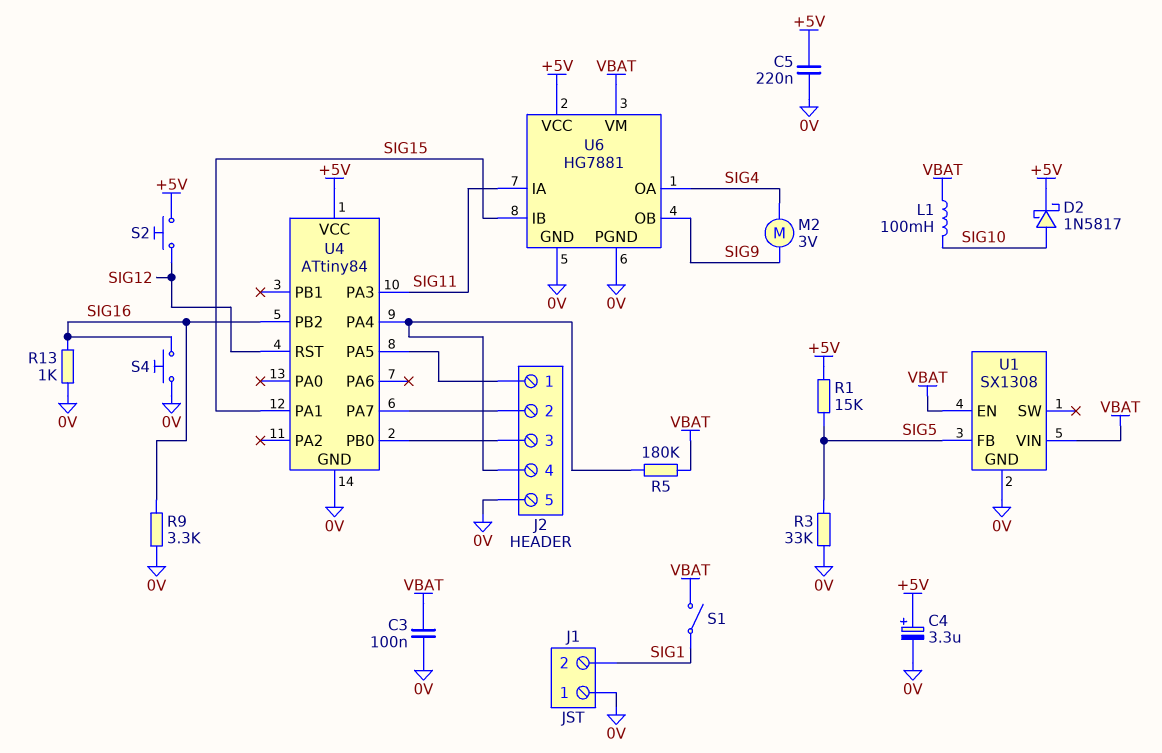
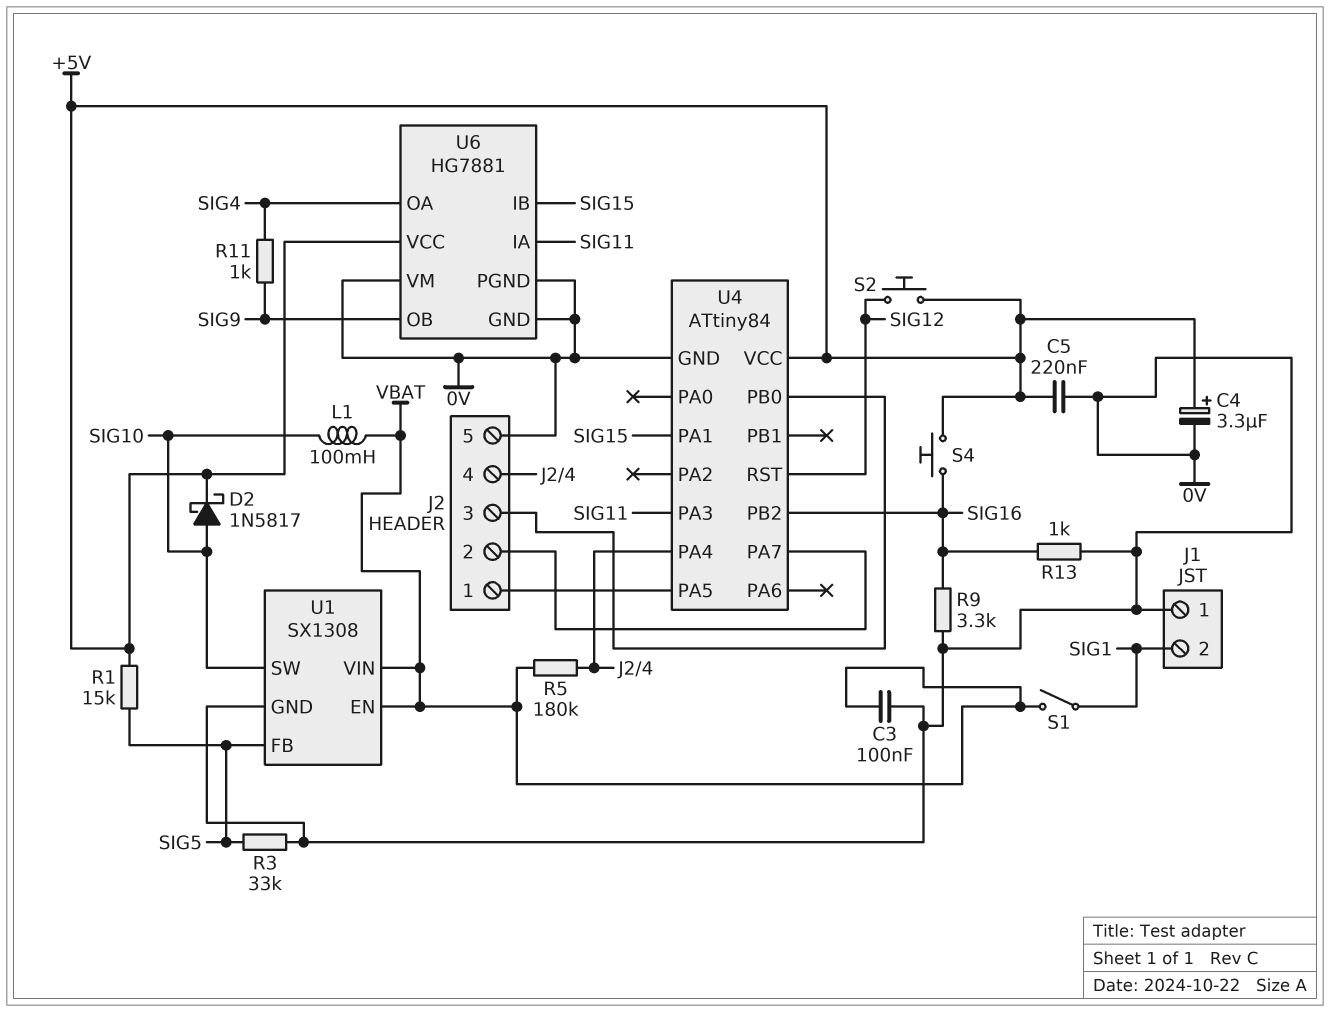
M2: motor 3V (SIG4, SIG9) -> none
R11: none -> 1k (SIG4, SIG9)
S4: button (0V, SIG16) -> button (+5V, SIG16)
U1 pin SW: none -> SIG10
U6 pin VM: VBAT -> 0V

